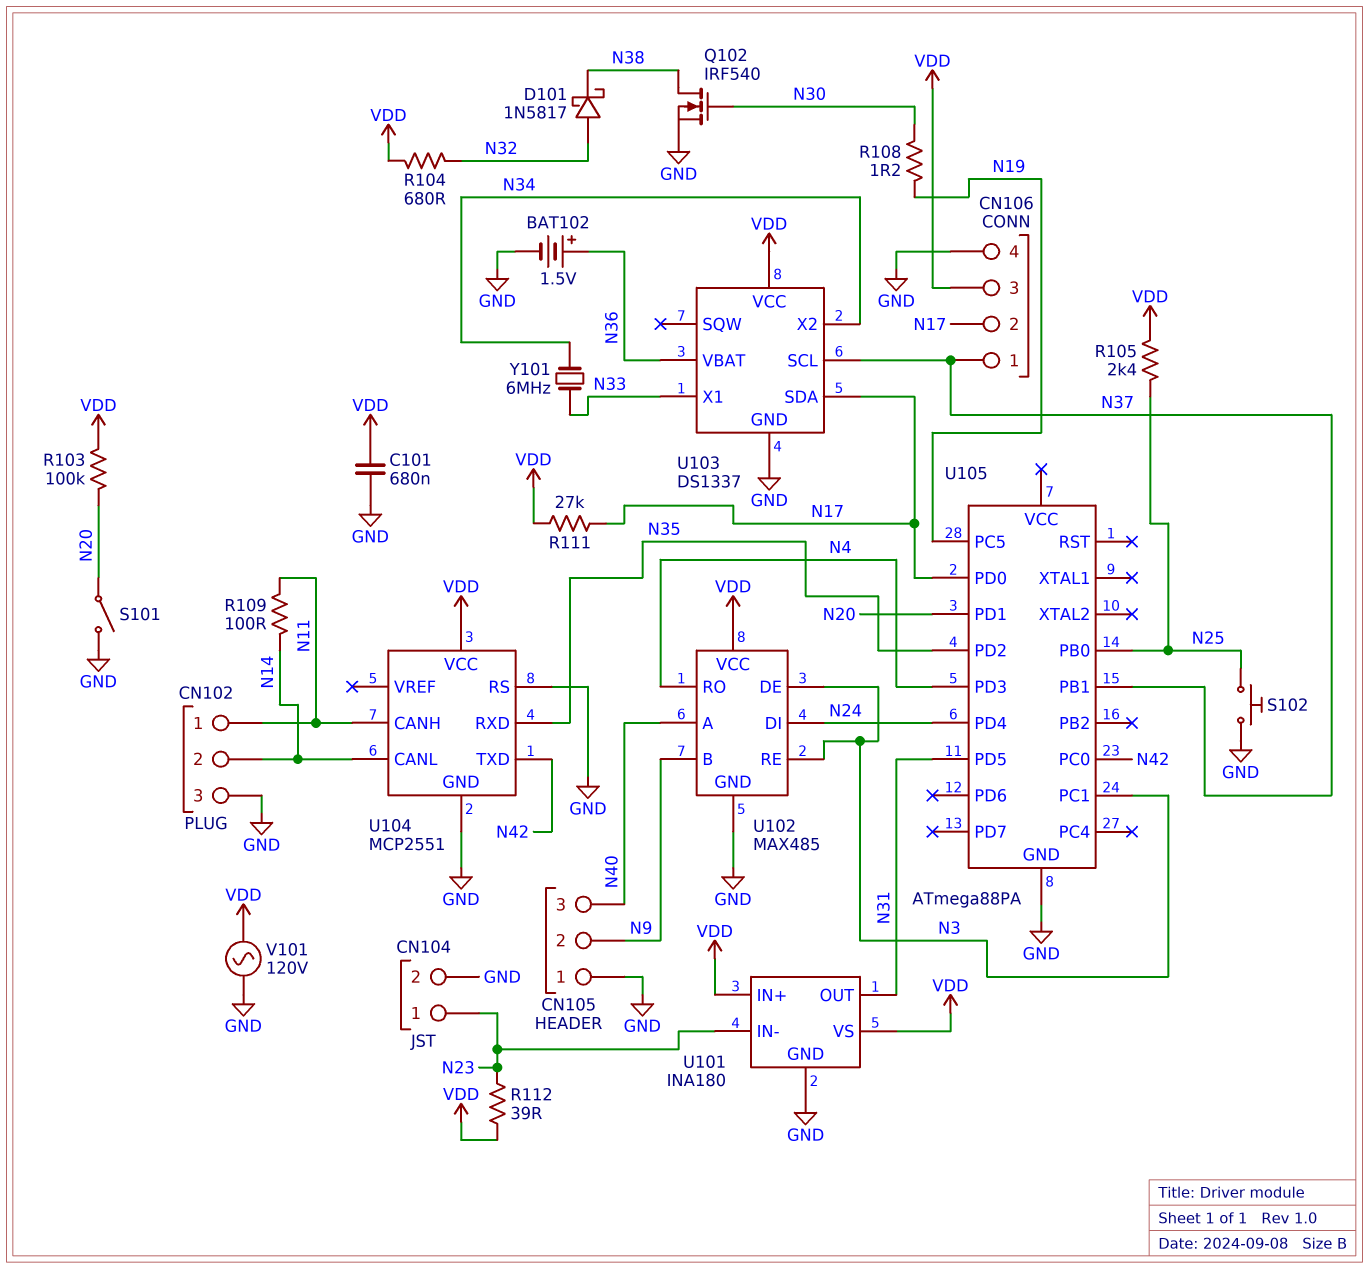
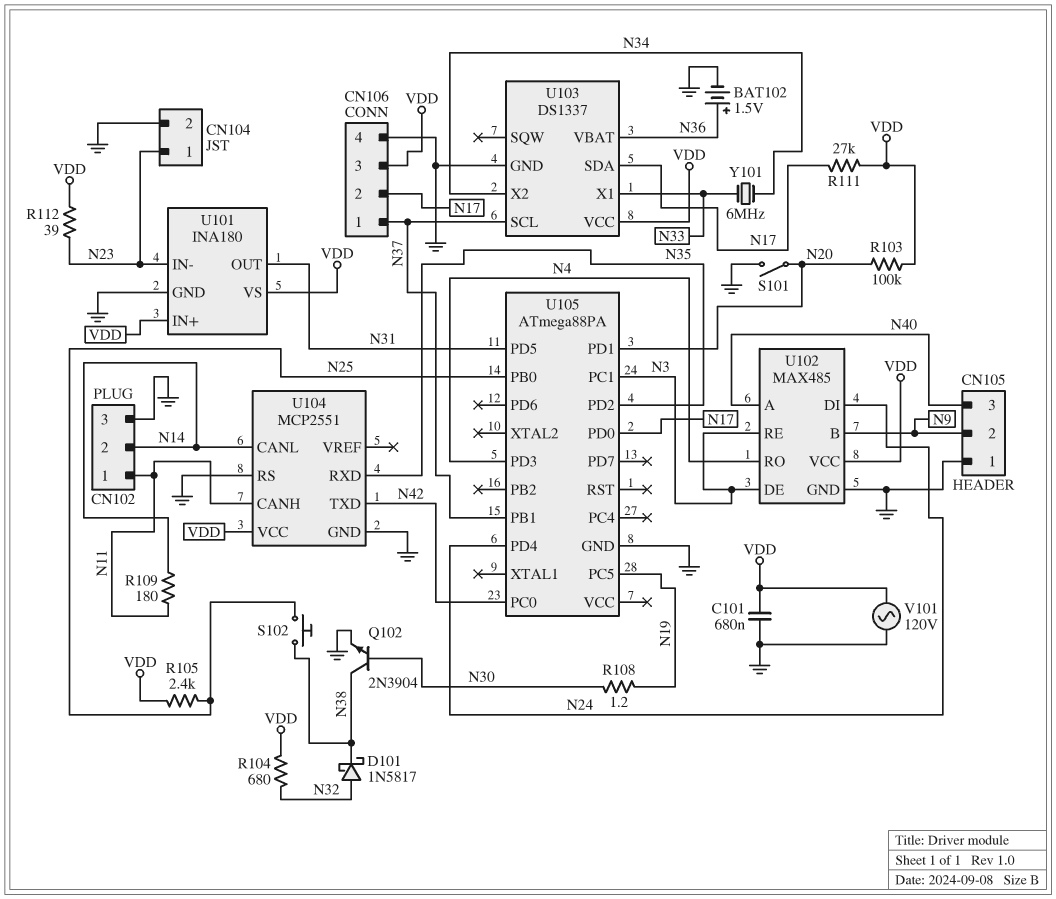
Q102: NMOS IRF540 (G N30, D N38, S GND) -> NPN 2N3904 (B N30, C N38, E GND)
R109: 100 (N11, N14) -> 180 (N11, N14)
S102: button (GND, N25) -> button (N25, N38)

